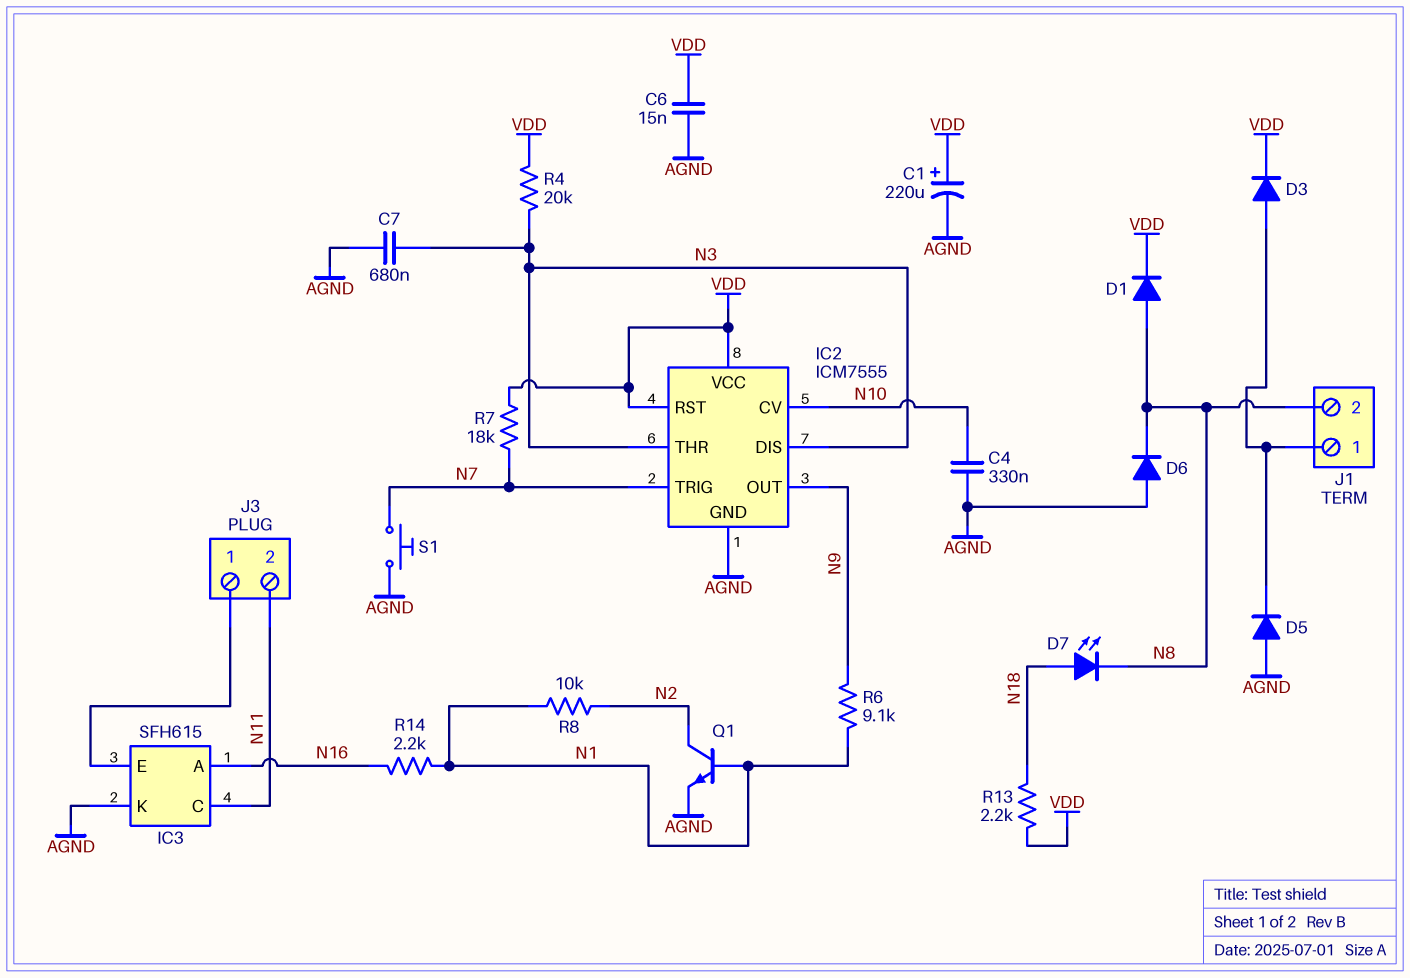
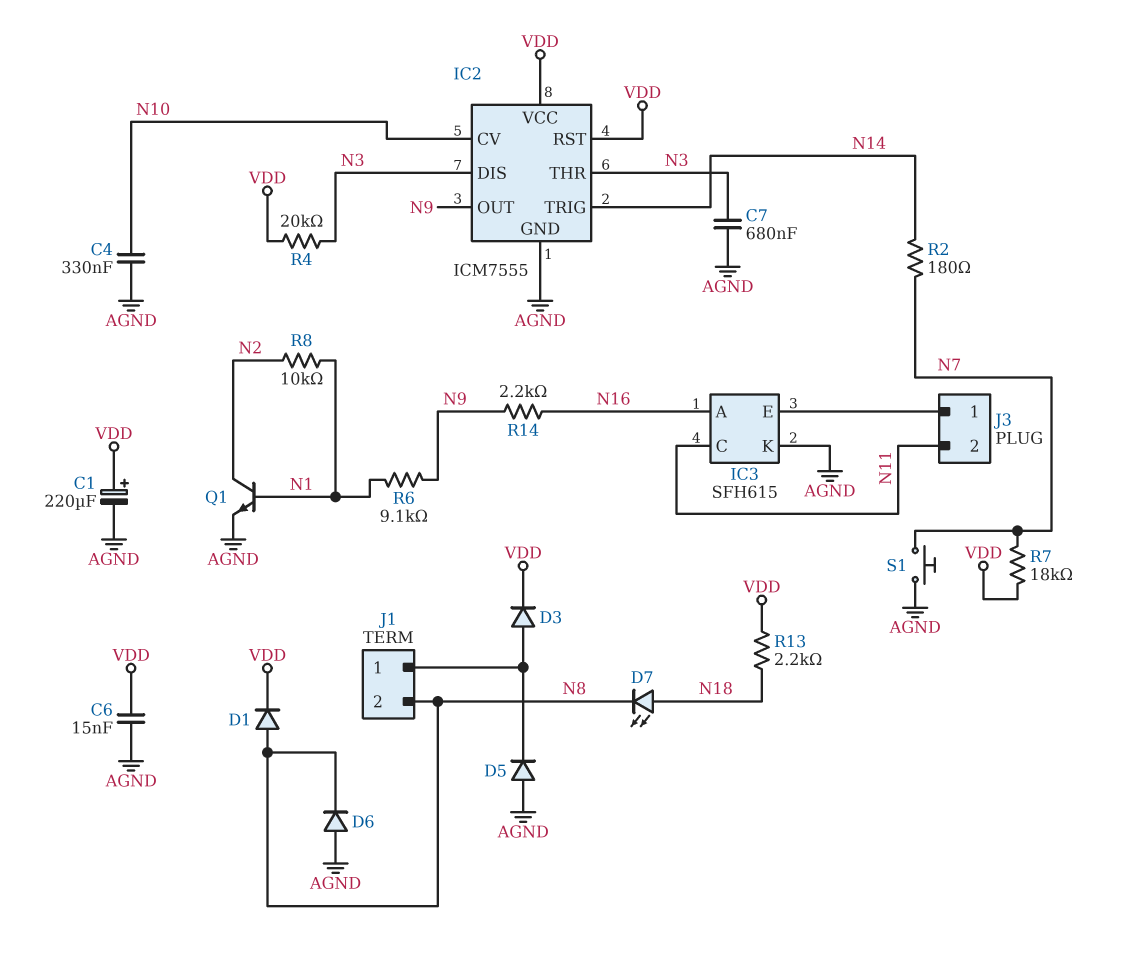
IC2 pin TRIG: N7 -> N14
R2: none -> 180 (N7, N14)
R14: 2.2k (N1, N16) -> 2.2k (N9, N16)

